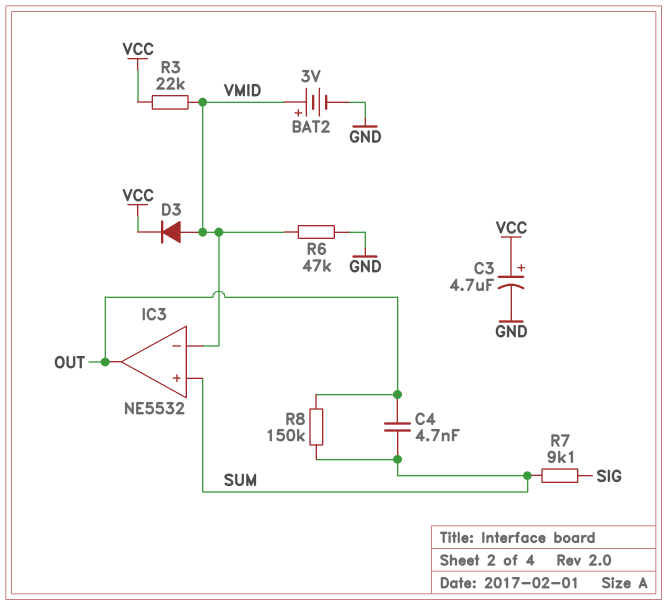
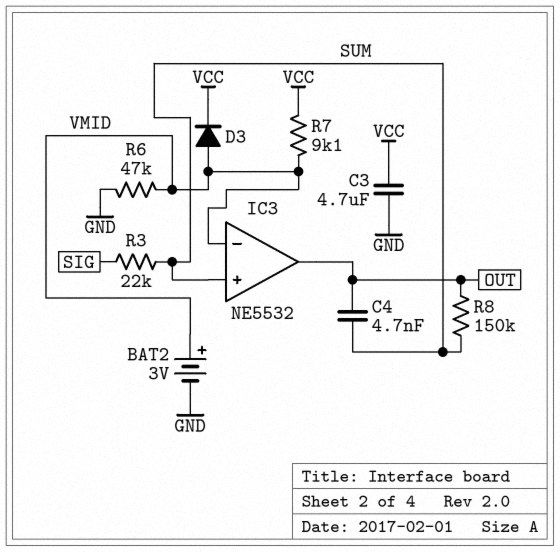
C3: 4.7uF (plus VCC, minus GND) -> 4.7uF (GND, VCC)
R3: 22k (VCC, VMID) -> 22k (SIG, SUM)
R7: 9.1k (SIG, SUM) -> 9.1k (VCC, VMID)

